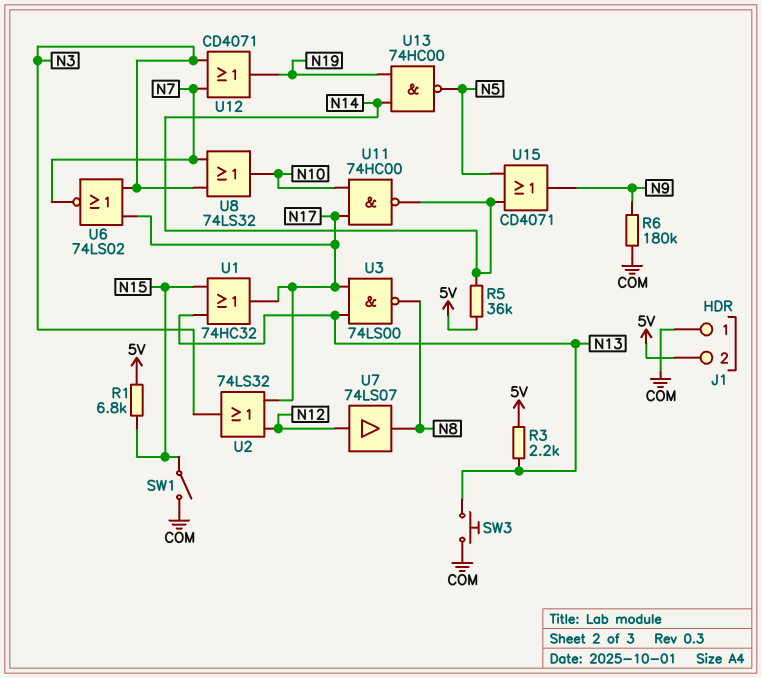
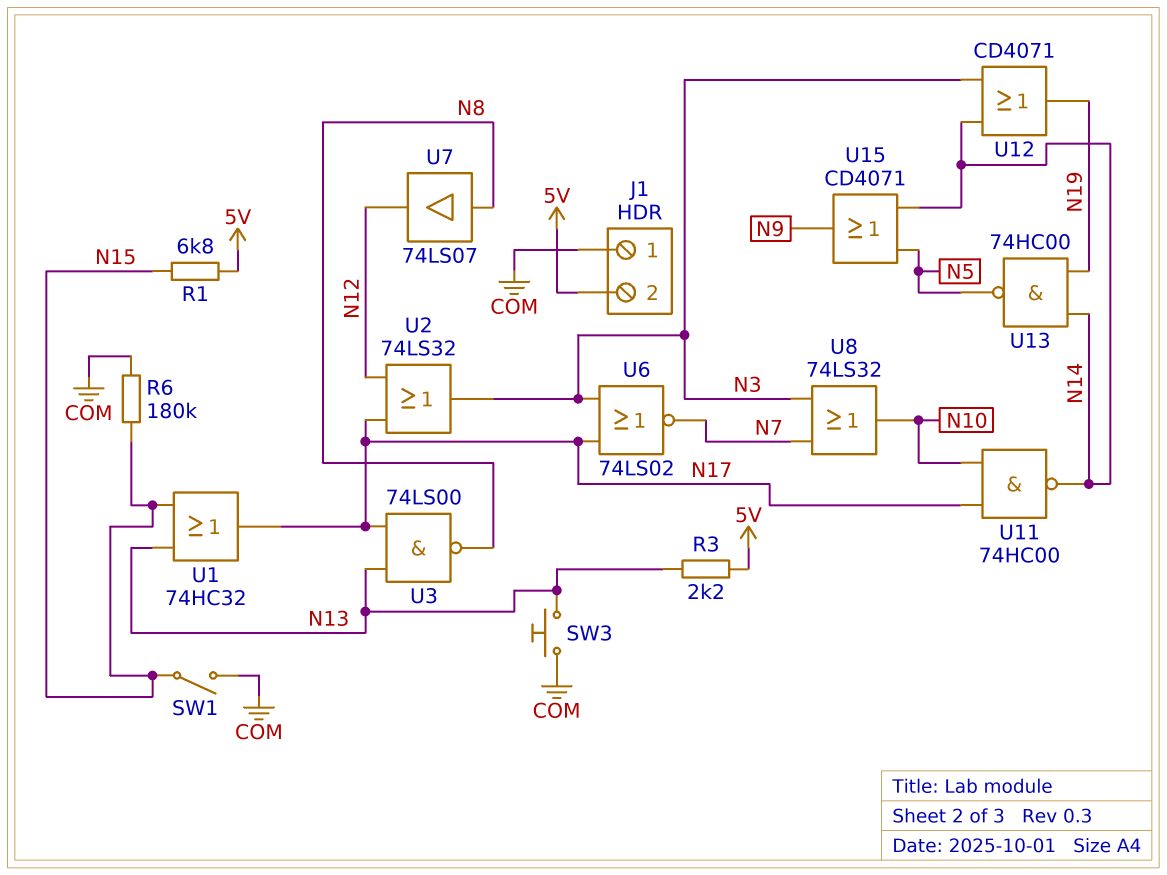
R5: 36k (5V, N14) -> none
R6: 180k (COM, N9) -> 180k (COM, N15)
U7: buffer 74LS07 (in N12, out N8) -> buffer 74LS07 (in N8, out N12)
U12: OR CD4071 (in N3, in N7, out N19) -> OR CD4071 (in N3, in N14, out N19)

